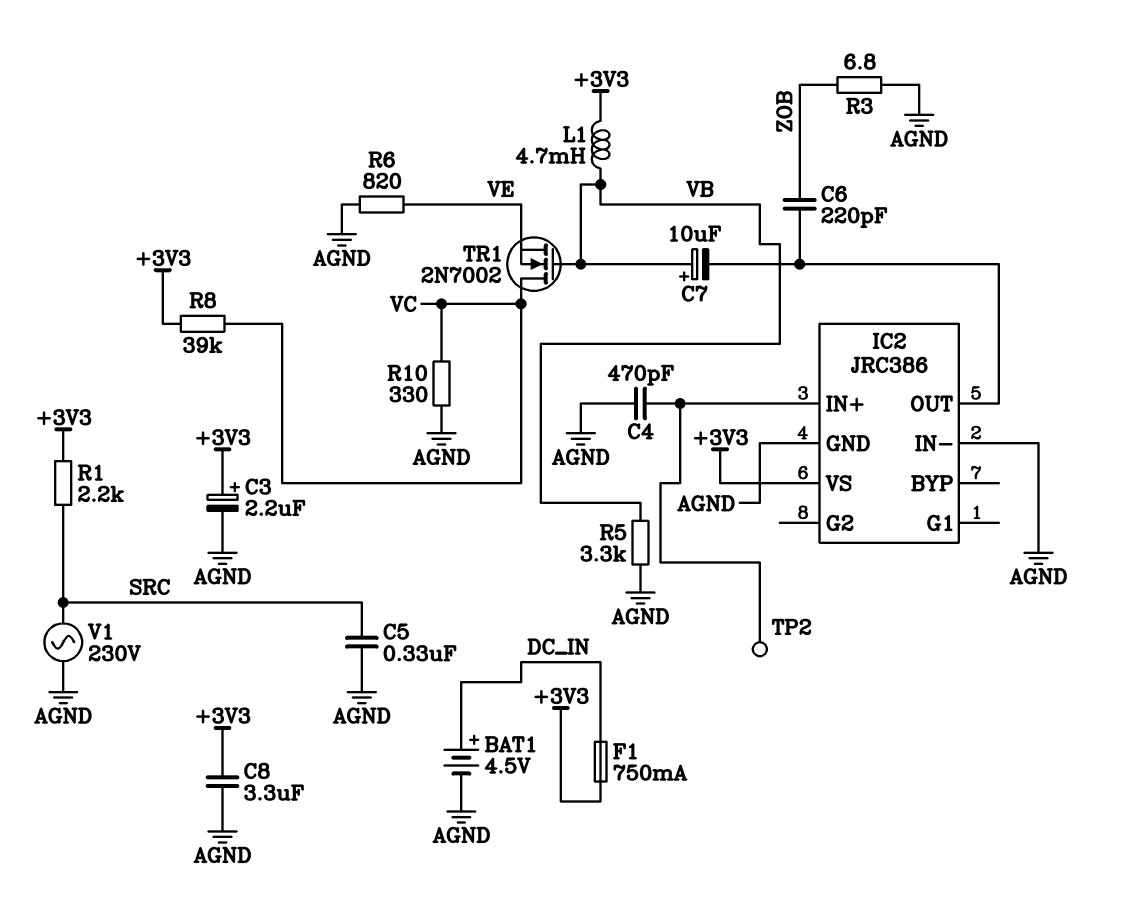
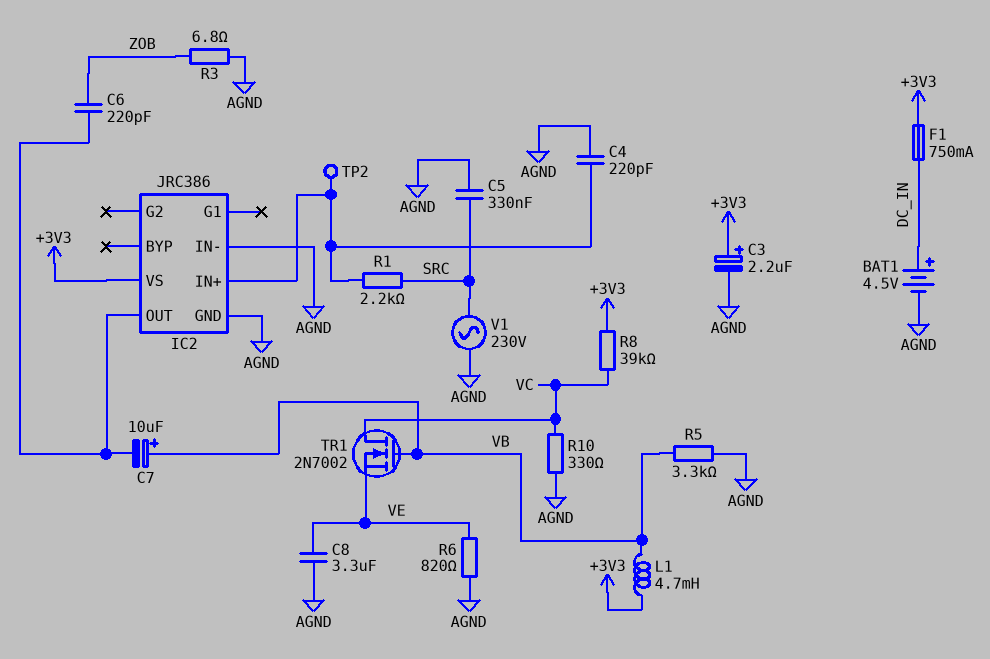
C4: 470pF (AGND, IC2/IN+) -> 220pF (AGND, IC2/IN+)
C8: 3.3uF (+3V3, AGND) -> 3.3uF (AGND, VE)
R1: 2.2k (+3V3, SRC) -> 2.2k (IC2/IN+, SRC)

